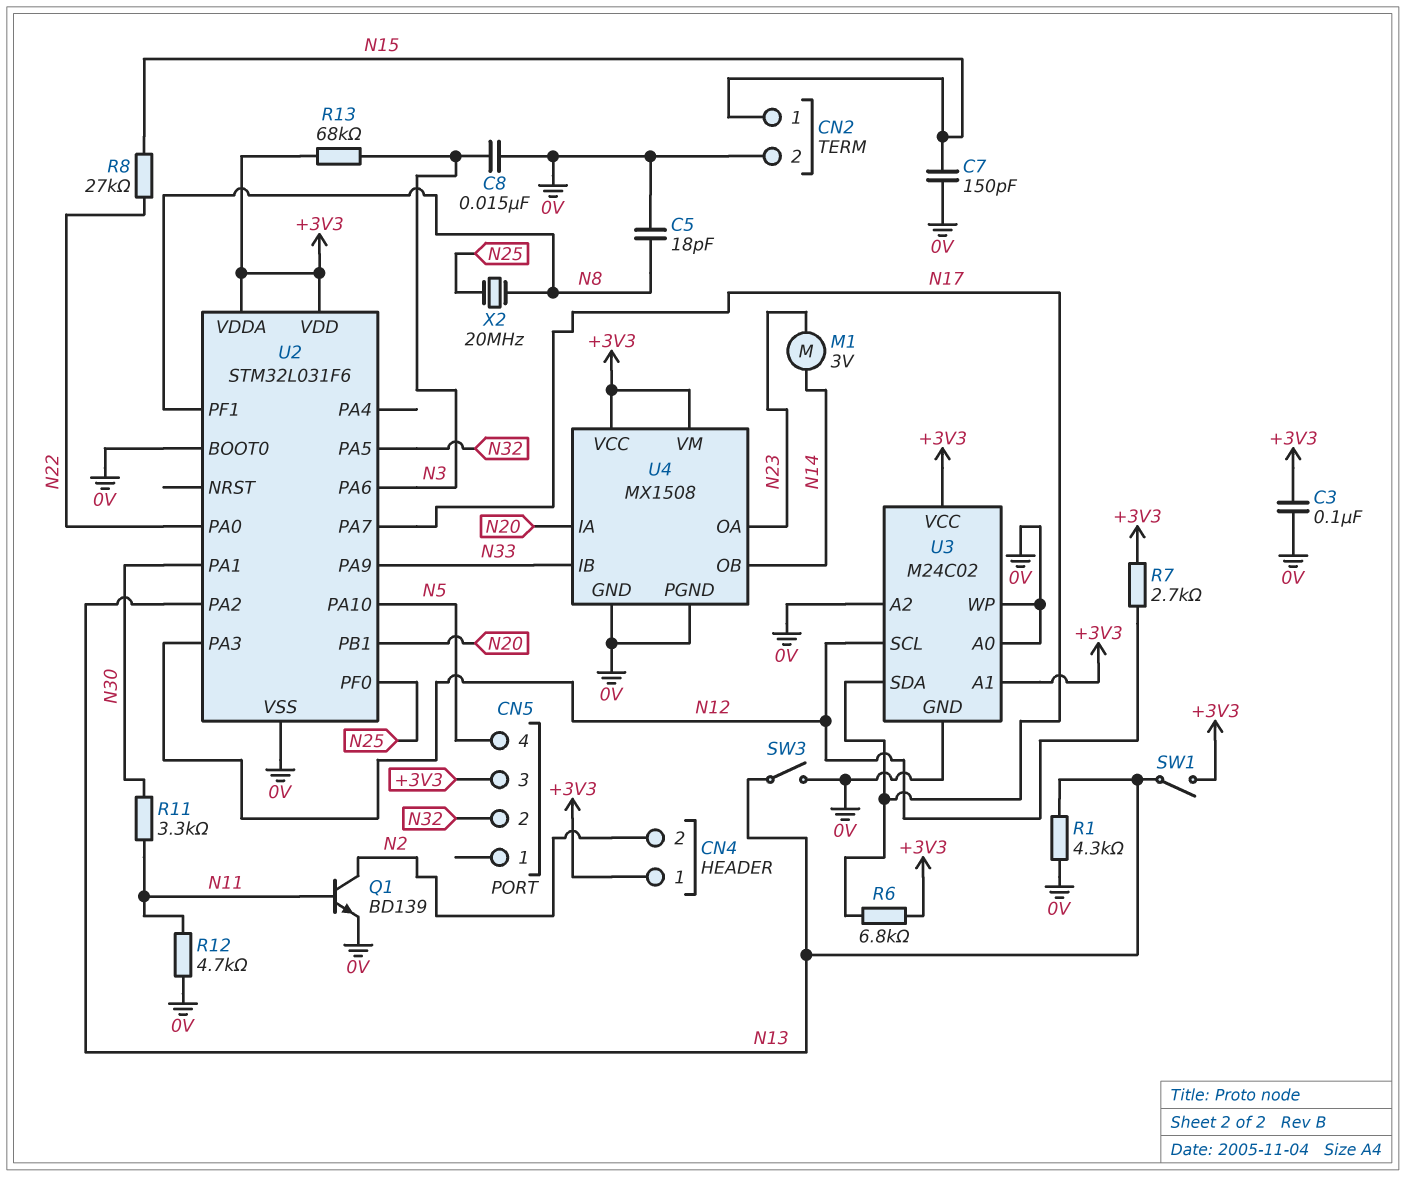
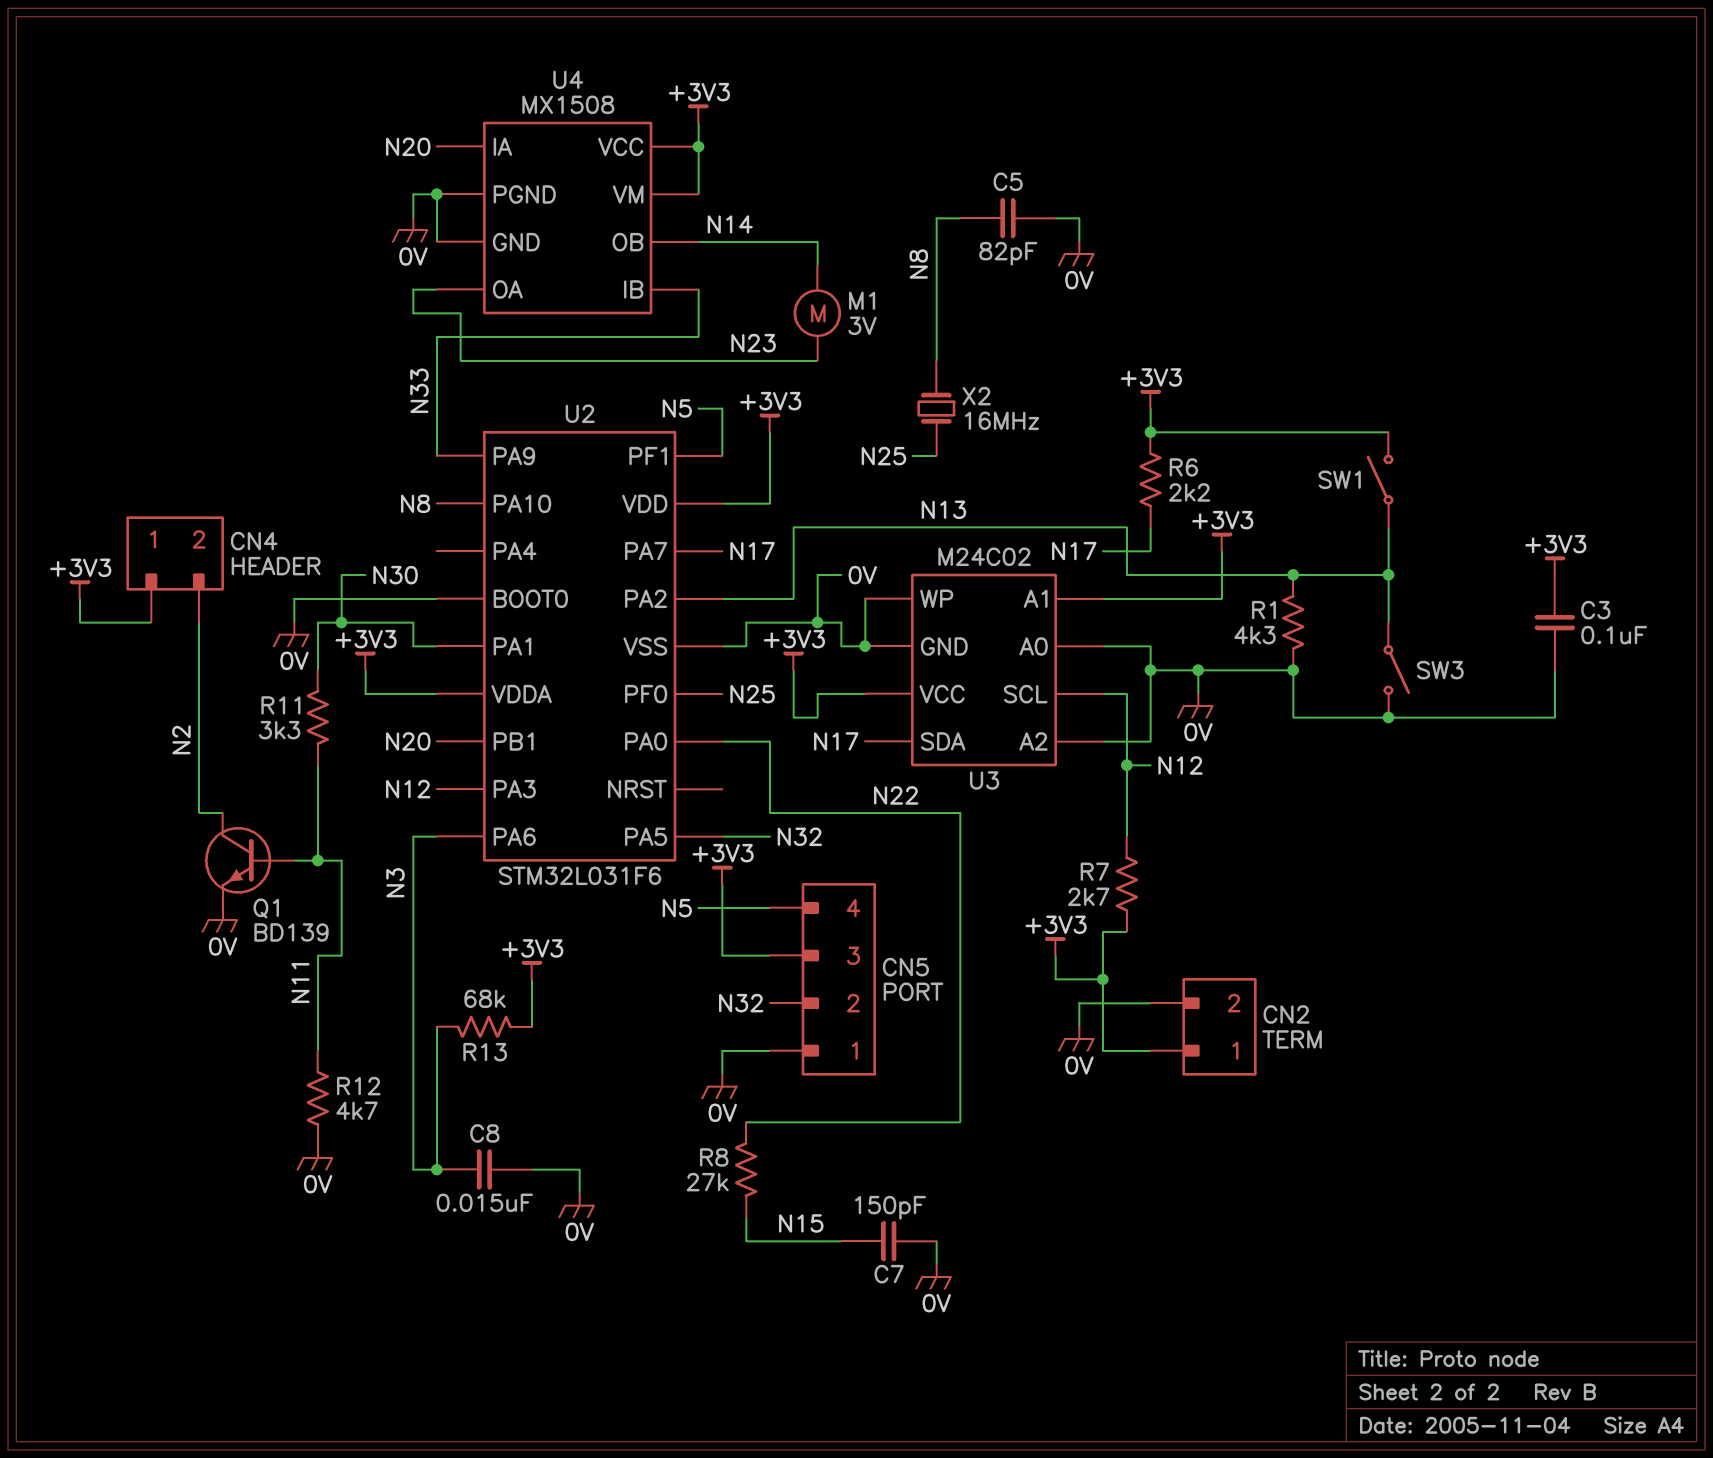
C5: 18pF (0V, N8) -> 82pF (0V, N8)
CN2 pin 1: N15 -> +3V3
CN5 pin 1: none -> 0V
R6: 6.8k (+3V3, N17) -> 2.2k (+3V3, N17)
U2 pin PA10: N5 -> N8
U2 pin PF1: N8 -> N5
X2: 20MHz (N8, N25) -> 16MHz (N8, N25)

